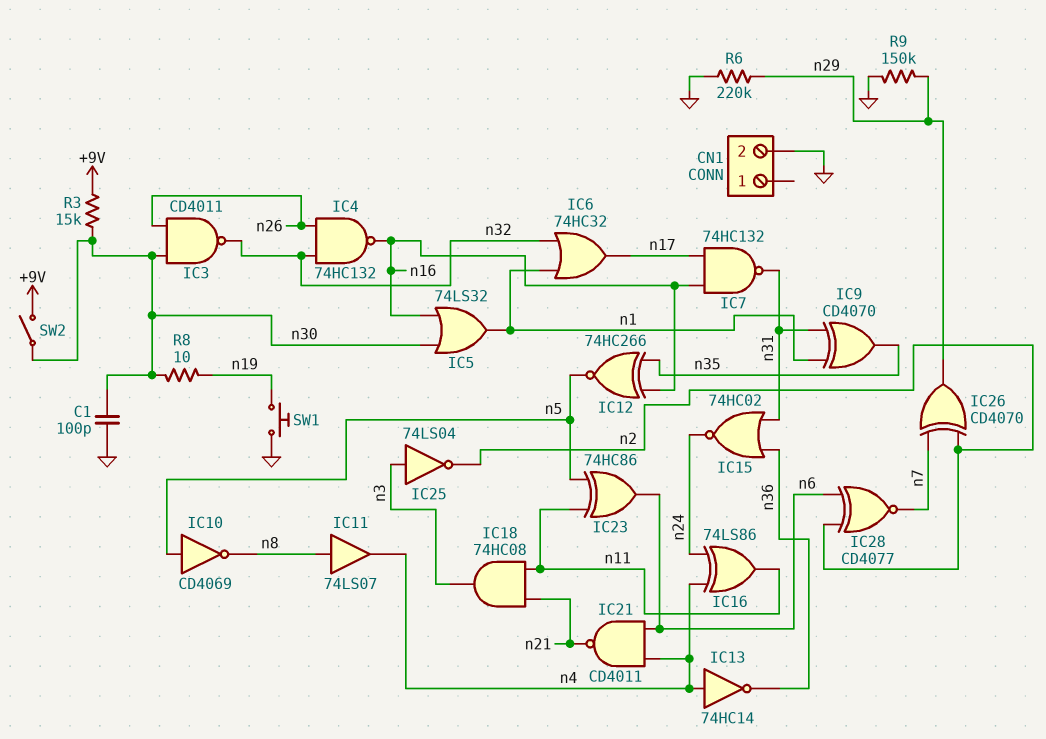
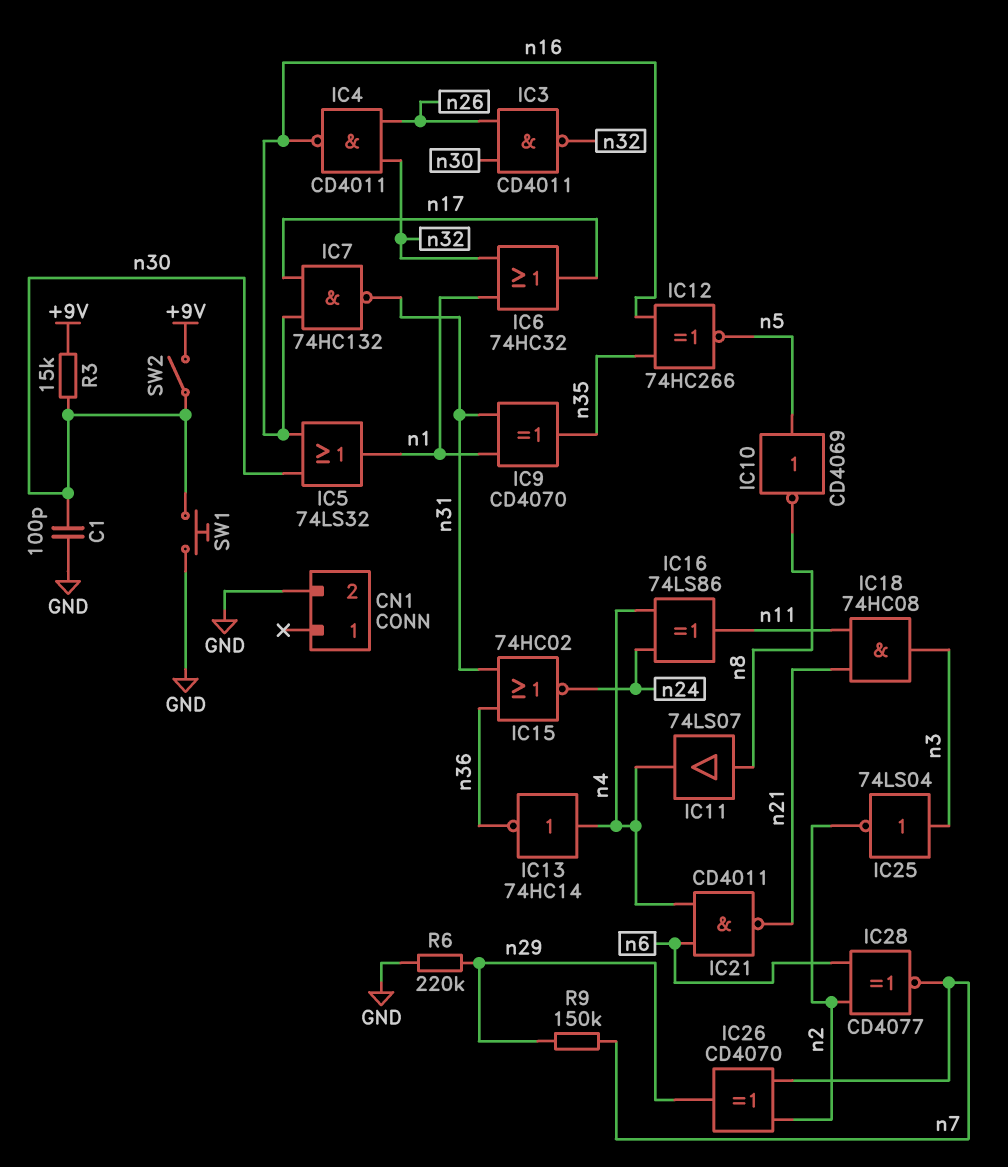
IC4: NAND 74HC132 (in n26, in n32, out n16) -> NAND CD4011 (in n26, in n32, out n16)
IC23: XOR 74HC86 (in n5, in n11, out n6) -> none
R8: 10 (n19, n30) -> none
R9: 150k (GND, n29) -> 150k (n7, n29)
SW1: button (GND, n19) -> button (GND, n30)

